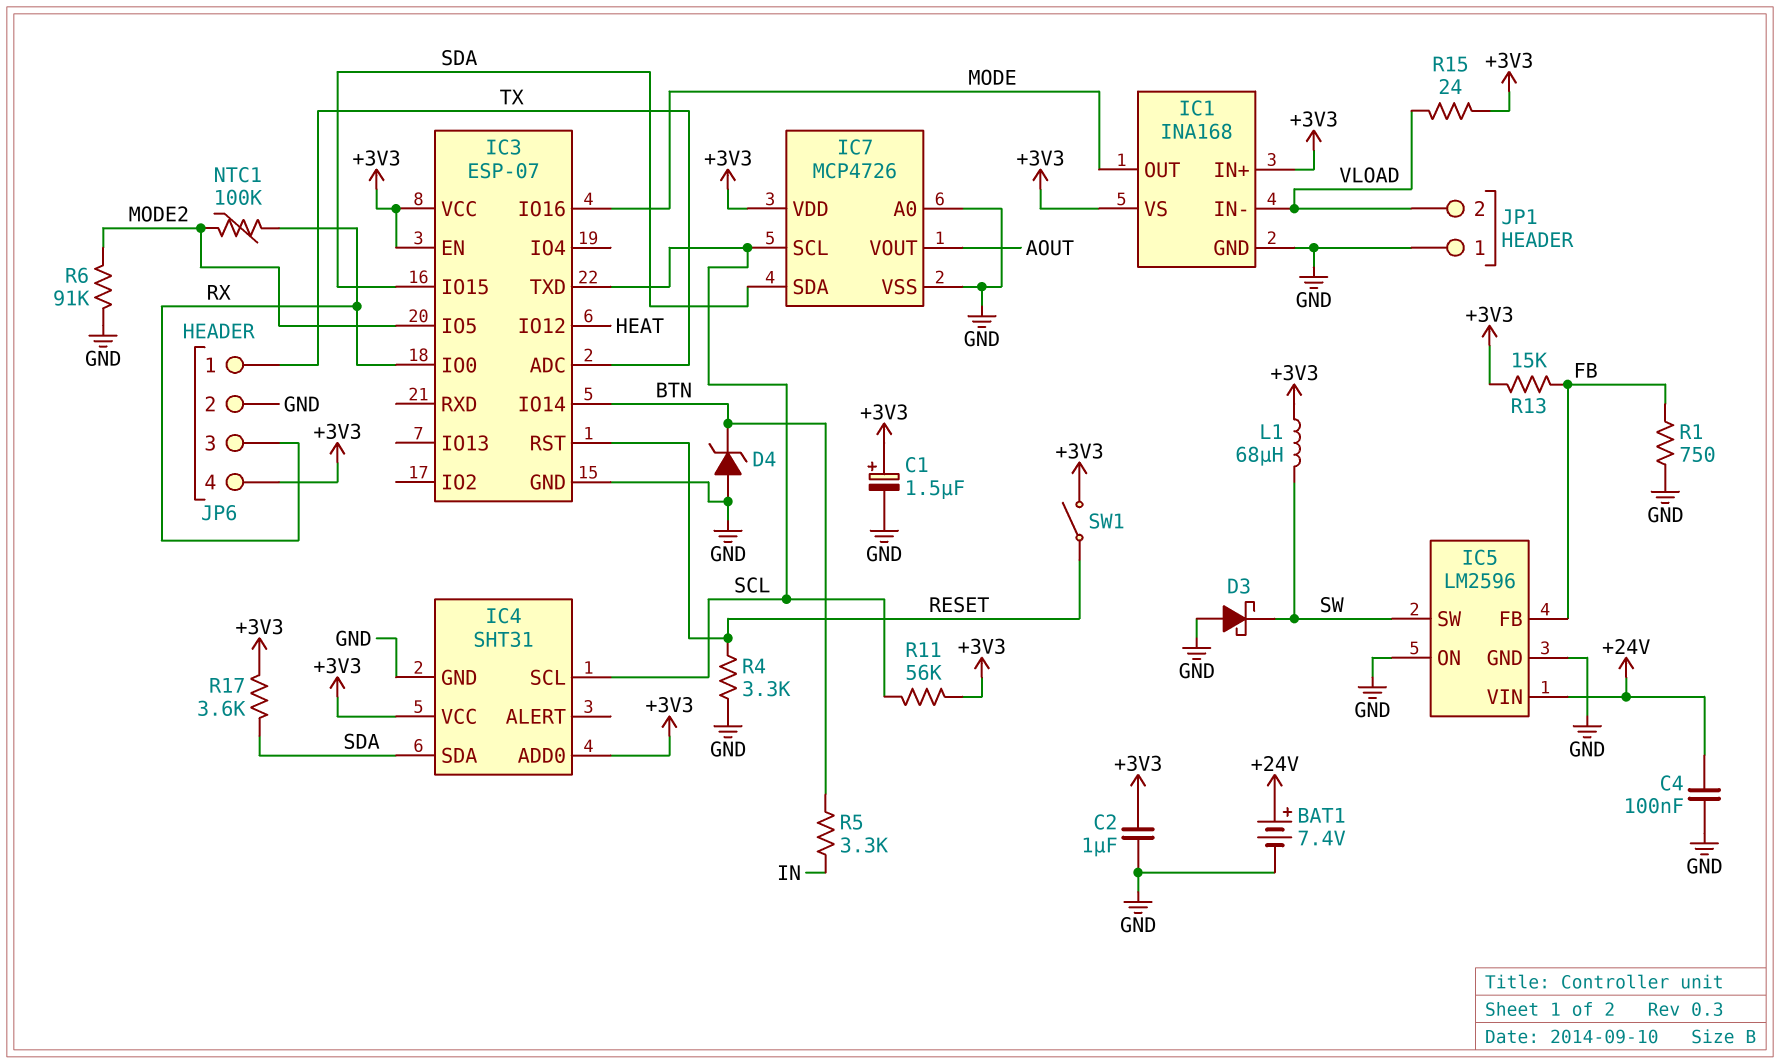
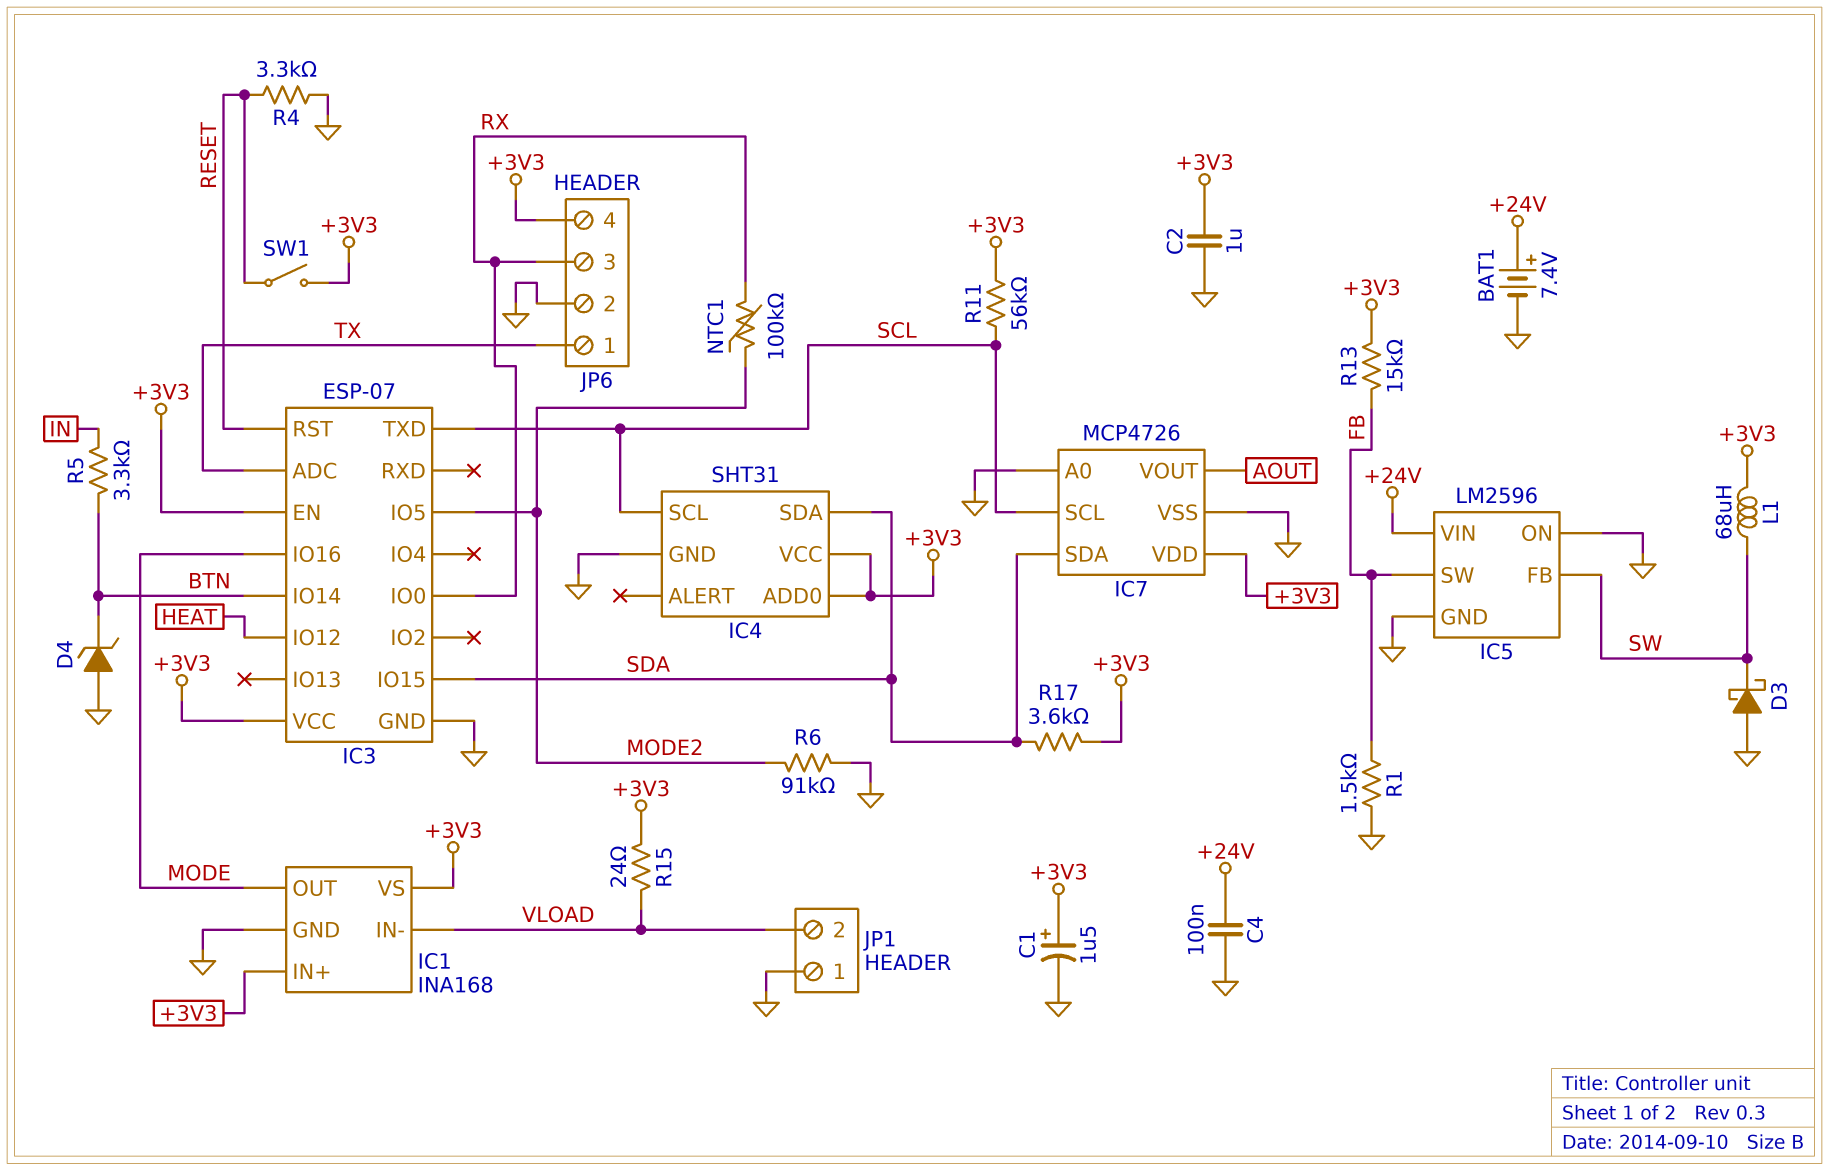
IC5 pin FB: FB -> SW
IC5 pin SW: SW -> FB
R1: 750 (FB, GND) -> 1.5k (FB, GND)

